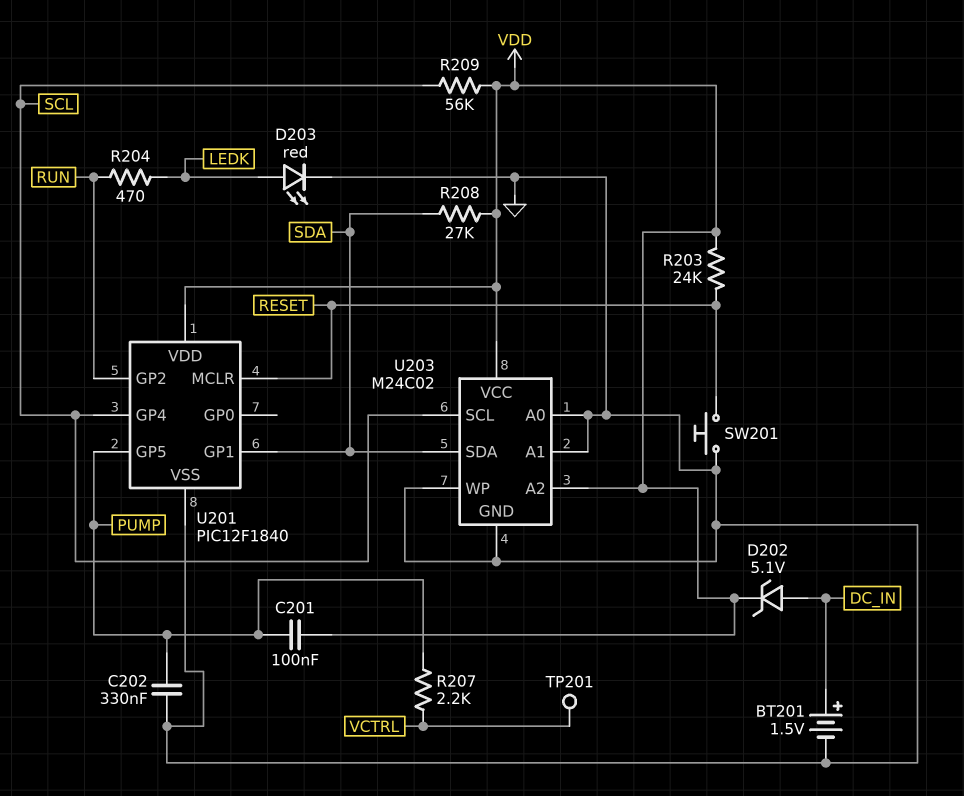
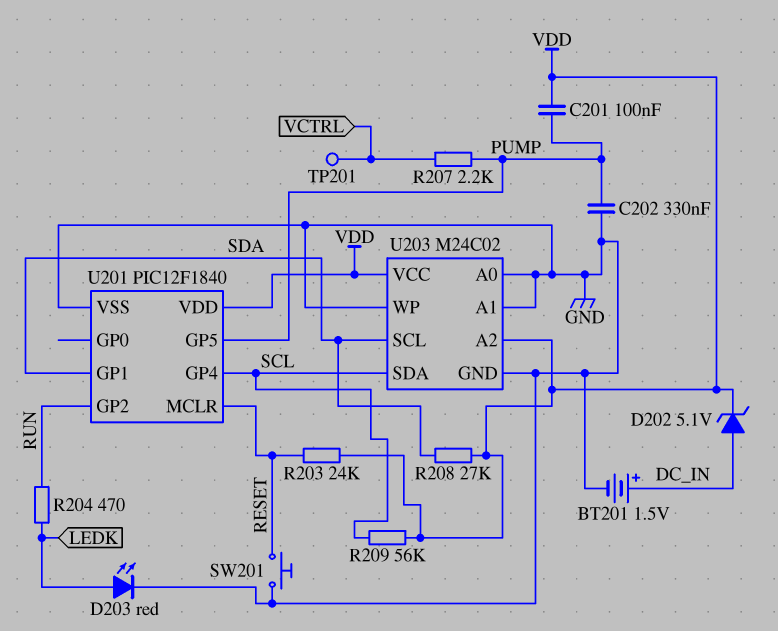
U203 pin SCL: SCL -> SDA
U203 pin SDA: SDA -> SCL

